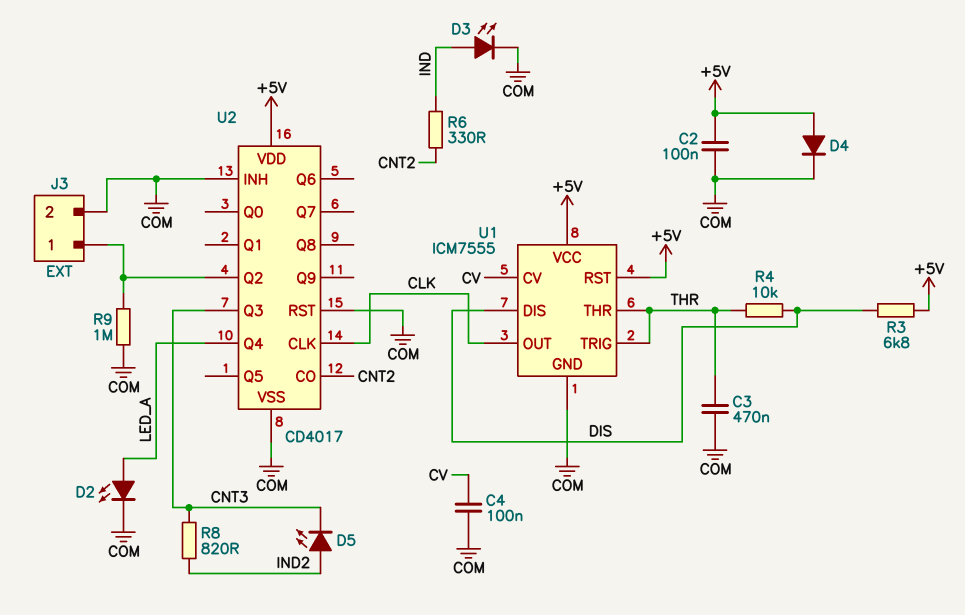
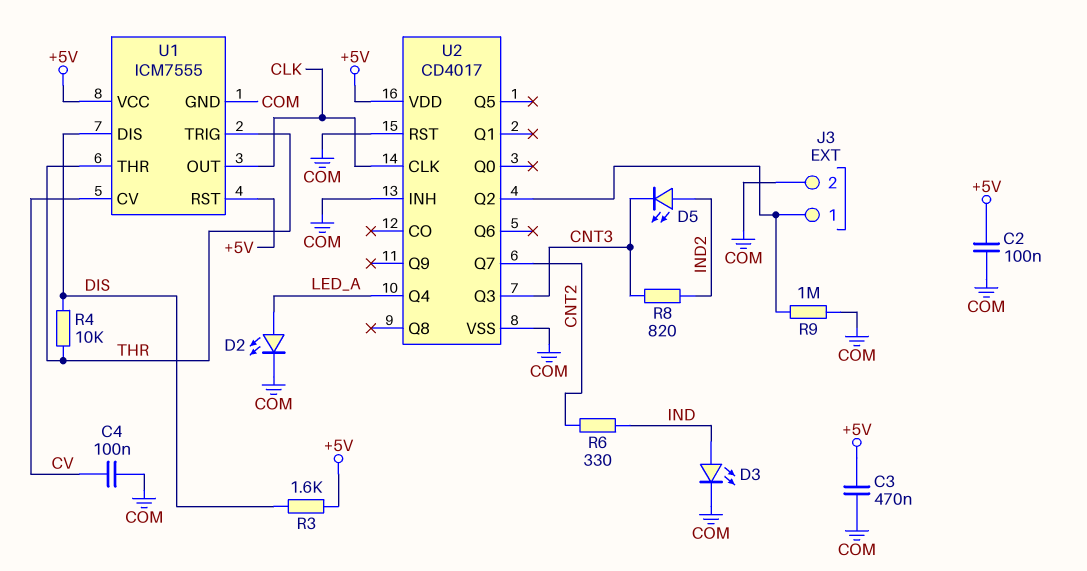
C3: 470nF (COM, THR) -> 470nF (+5V, COM)
D4: diode (A +5V, K COM) -> none
R3: 6.8k (+5V, DIS) -> 1.6k (+5V, DIS)
U2 pin CO: CNT2 -> none
U2 pin Q7: none -> CNT2

